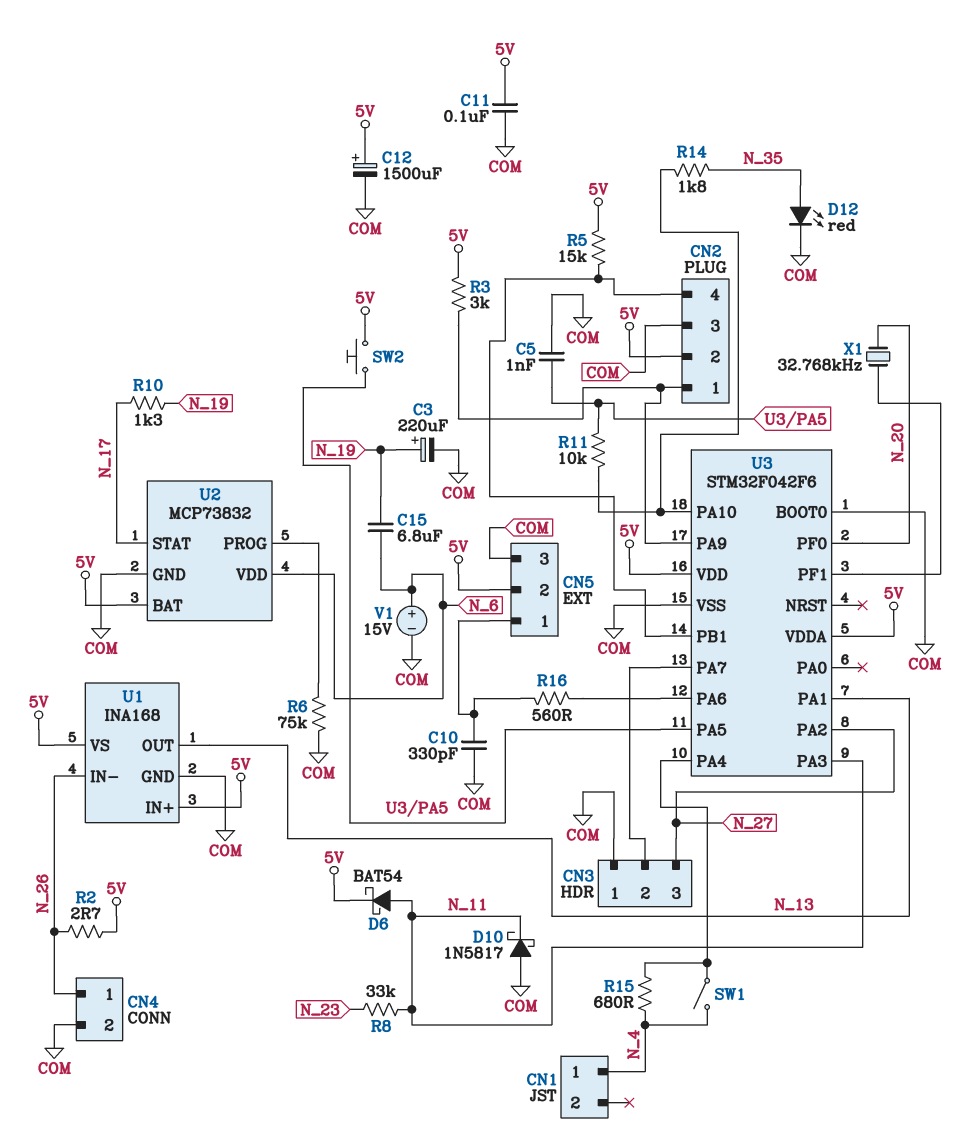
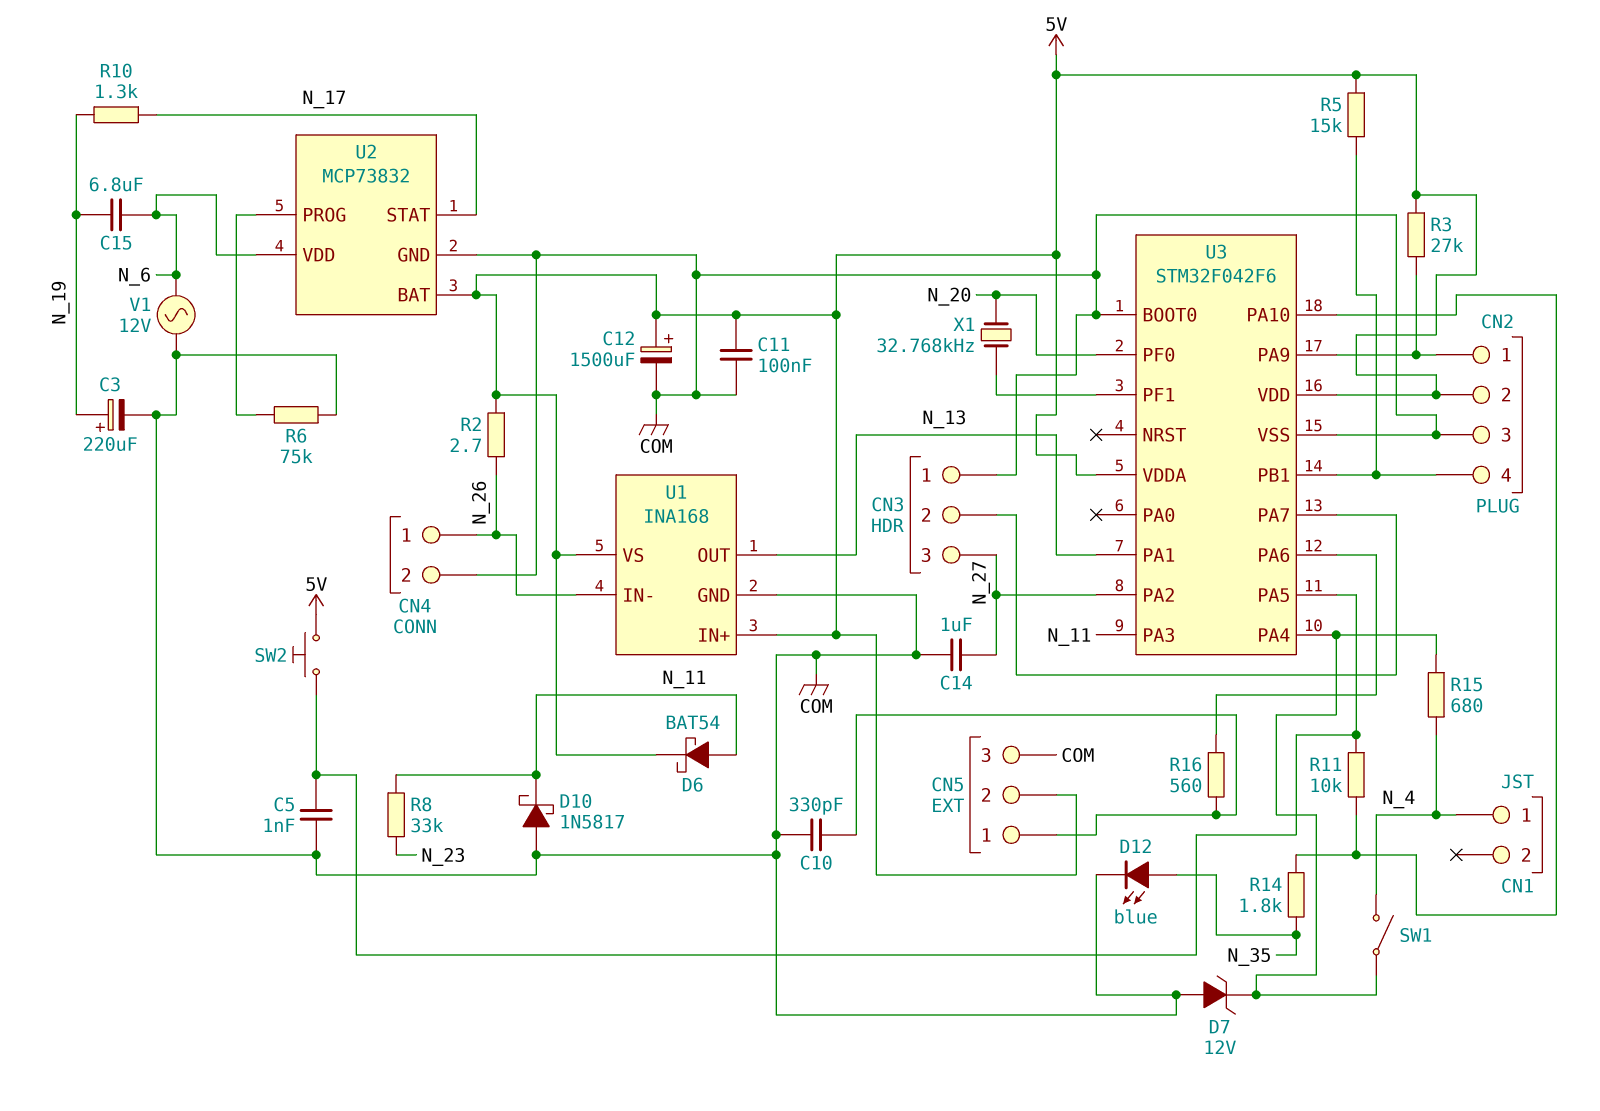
C14: none -> 1uF (COM, N_27)
D7: none -> zener 12V (A COM, K U3/PA4)
D12: LED red (A N_35, K COM) -> LED blue (A N_35, K COM)
R3: 3k (5V, CN2/1) -> 27k (5V, CN2/1)
V1: 15V (plus N_6, minus COM) -> AC 12V (COM, N_6)

